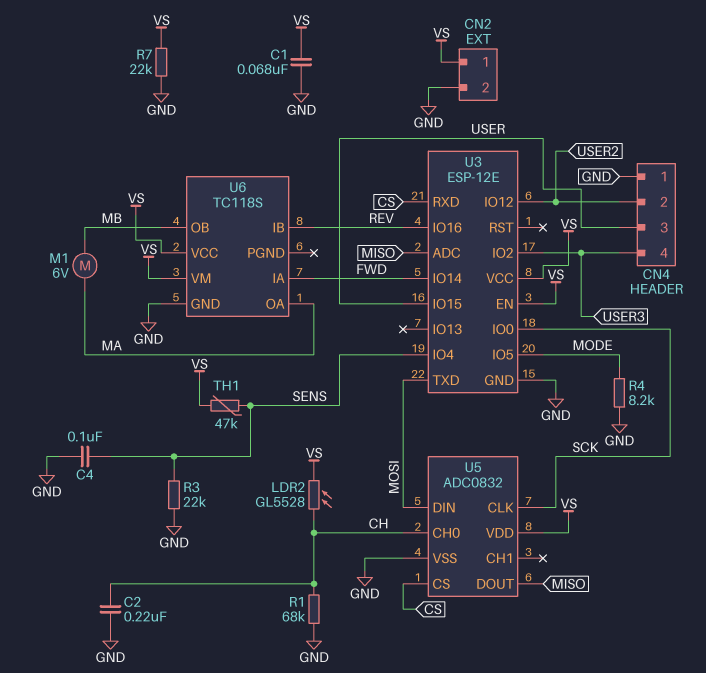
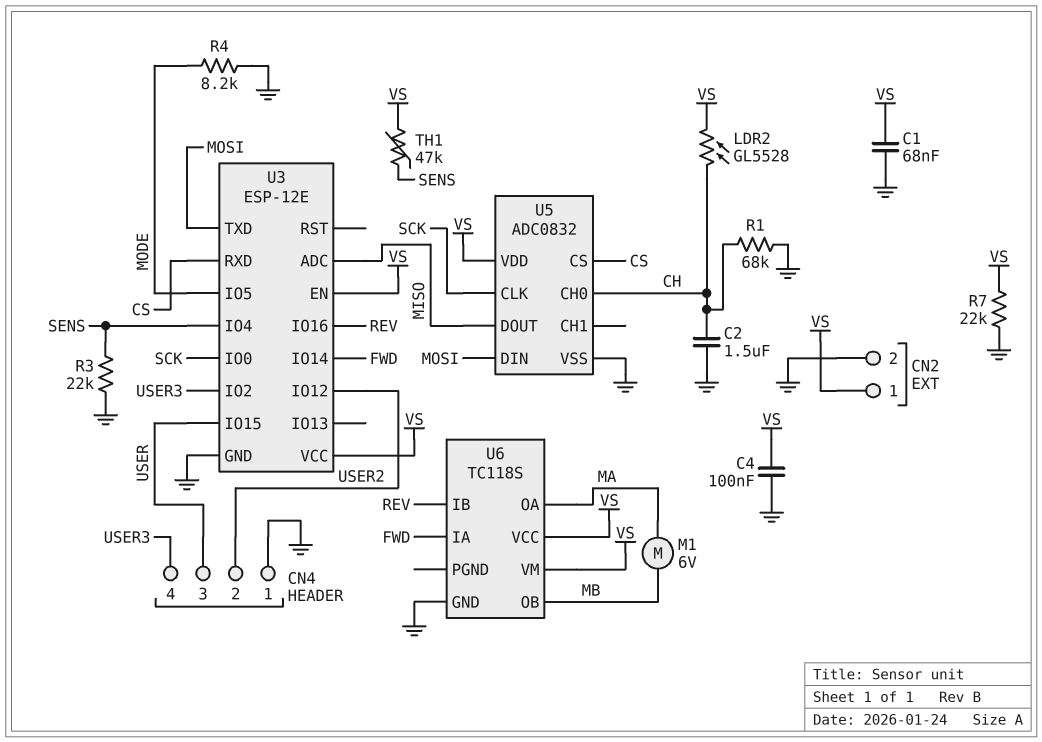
C2: 220nF (CH, GND) -> 1.5uF (CH, GND)
C4: 100nF (GND, SENS) -> 100nF (GND, VS)

